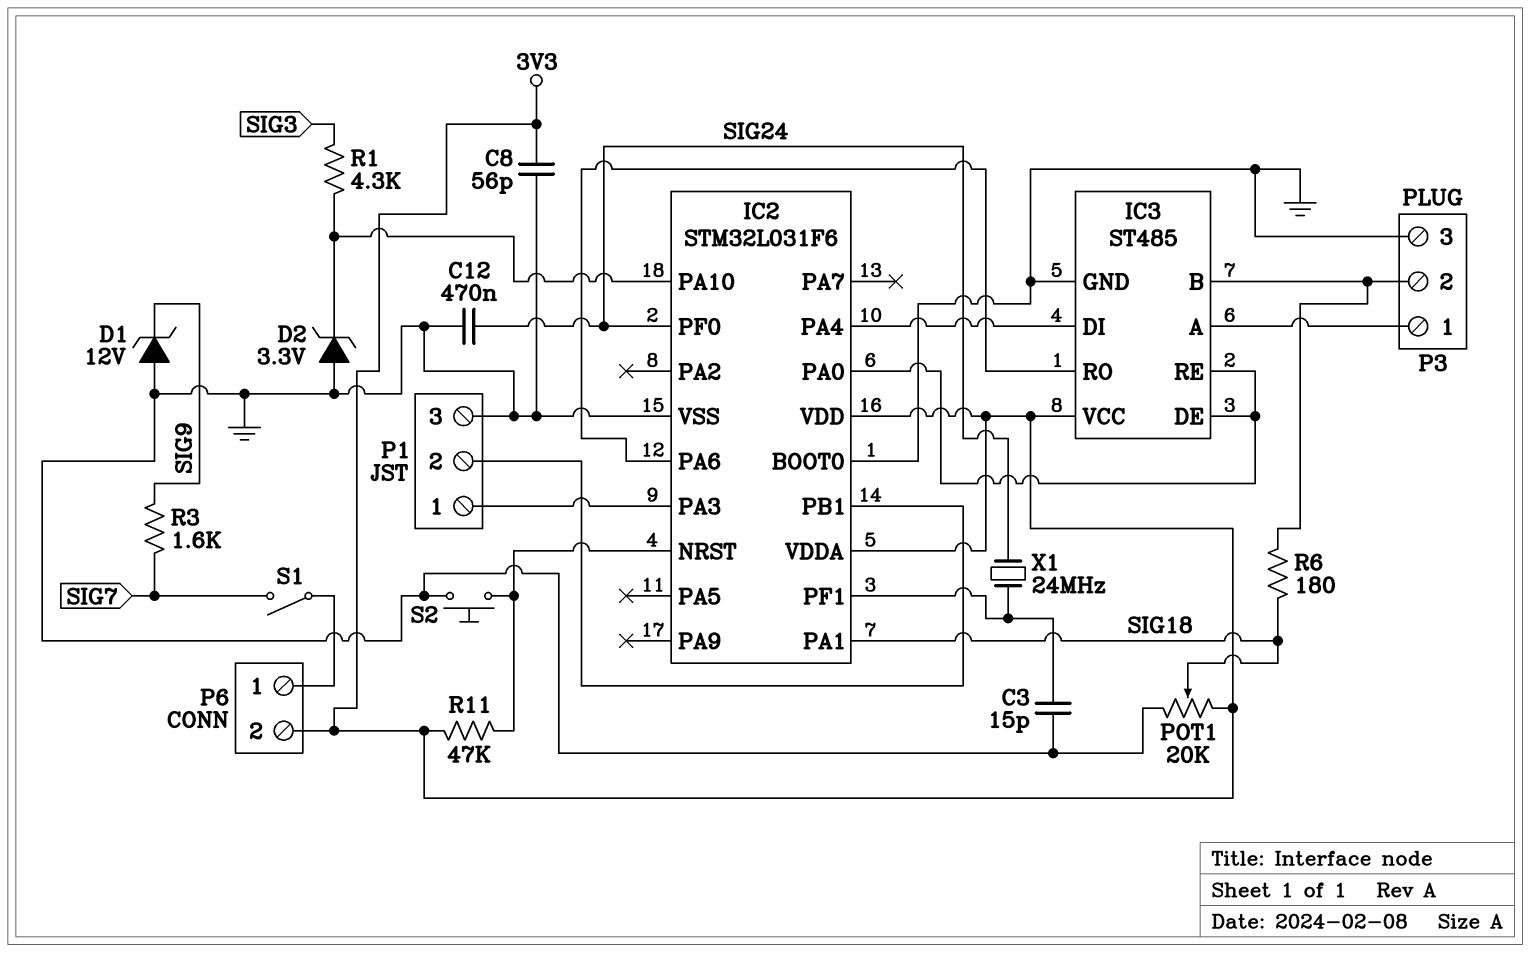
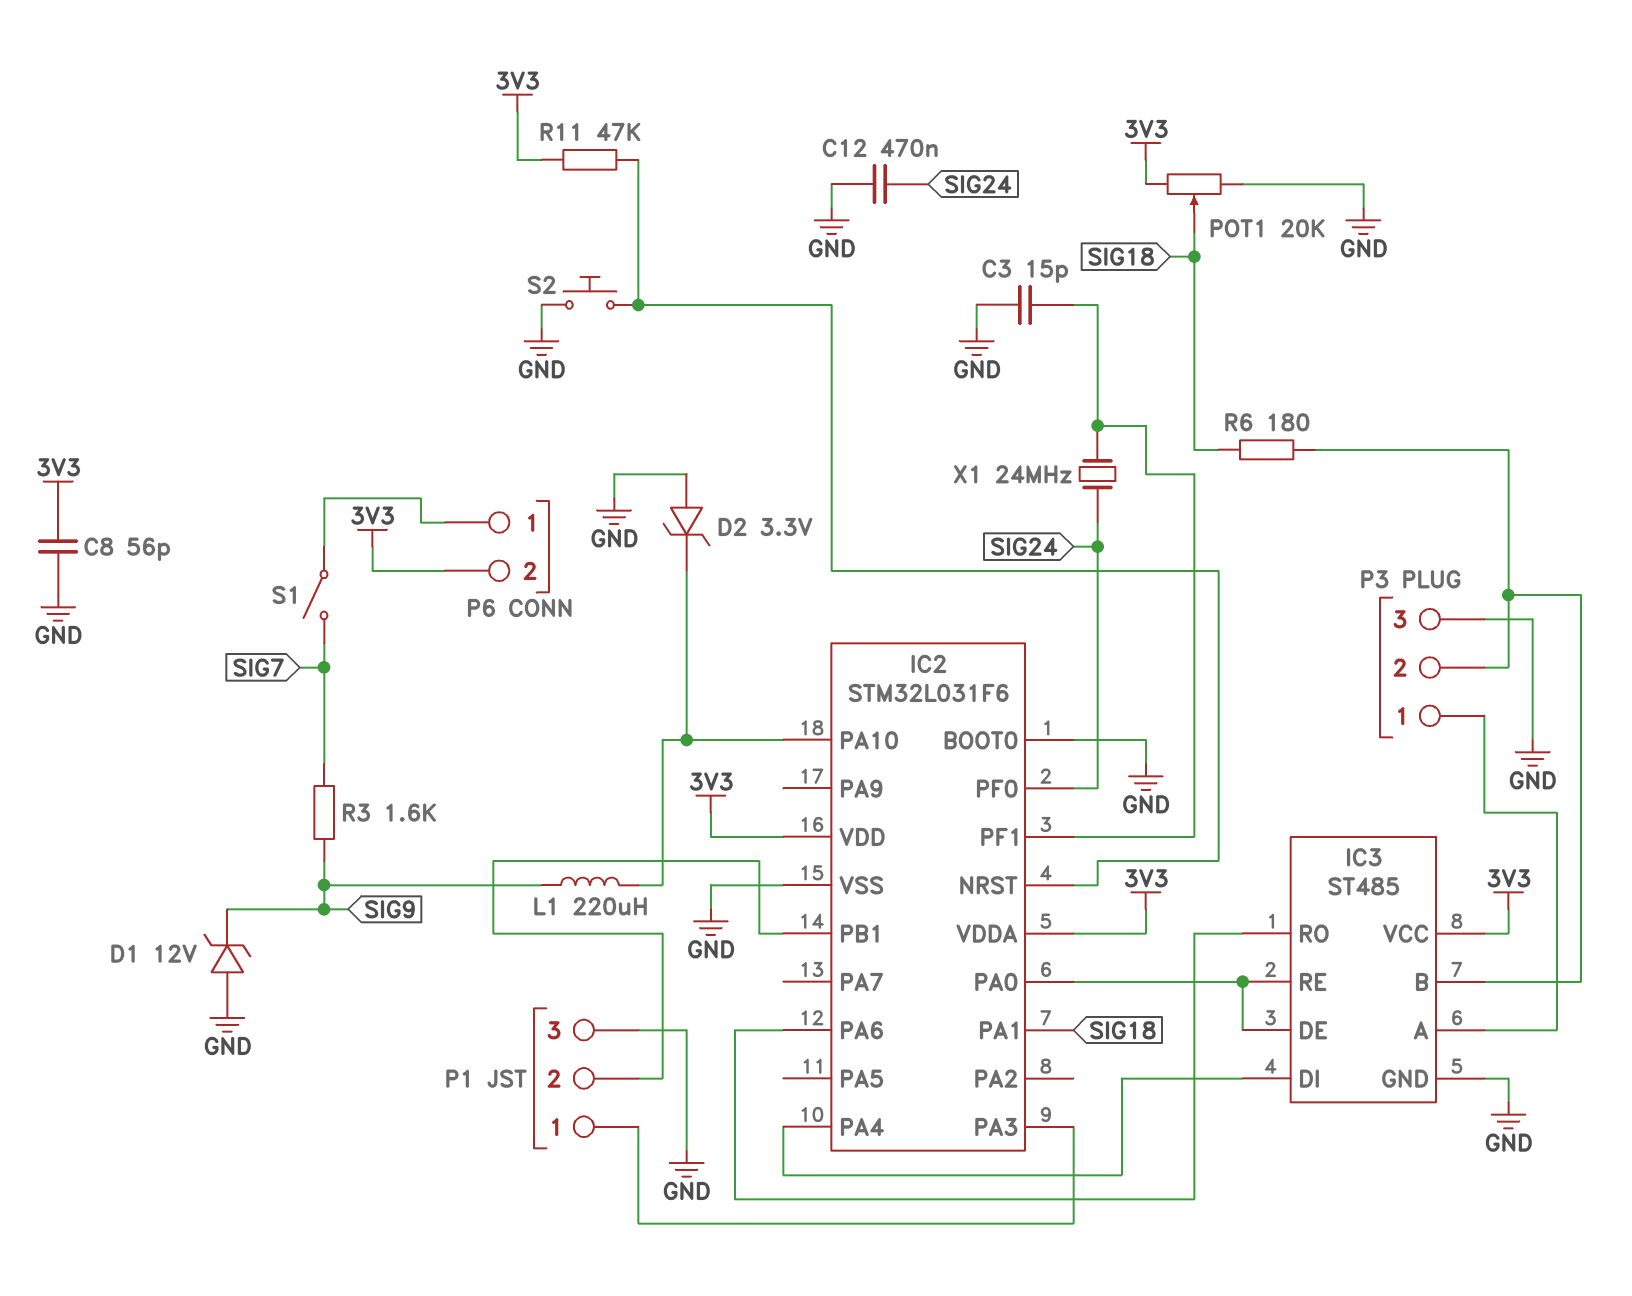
L1: none -> 220uH (IC2/PA10, SIG9)
R1: 4.3k (IC2/PA10, SIG3) -> none

